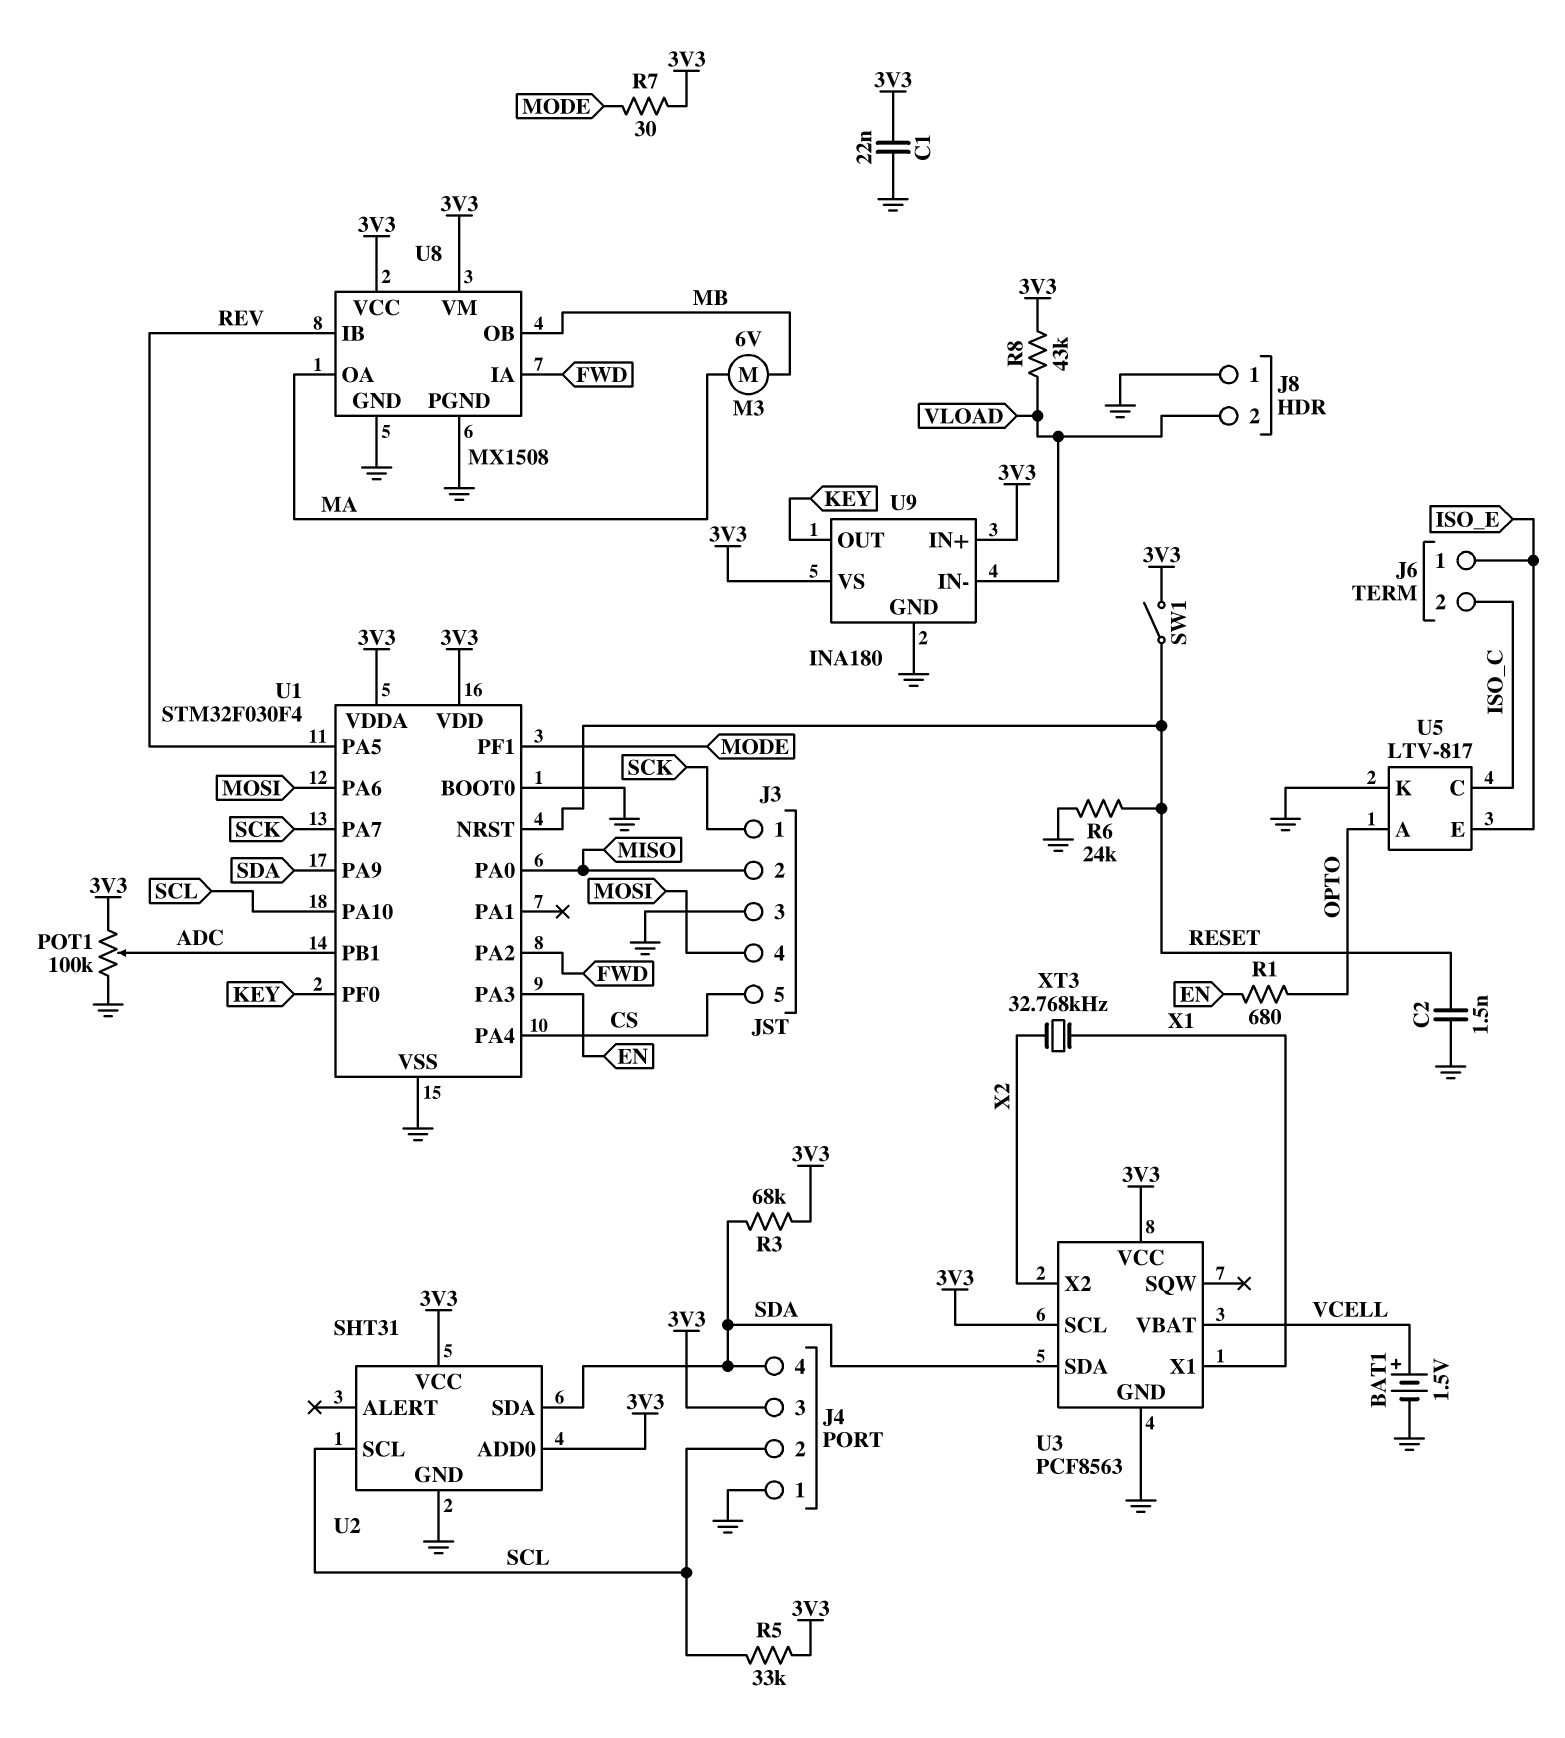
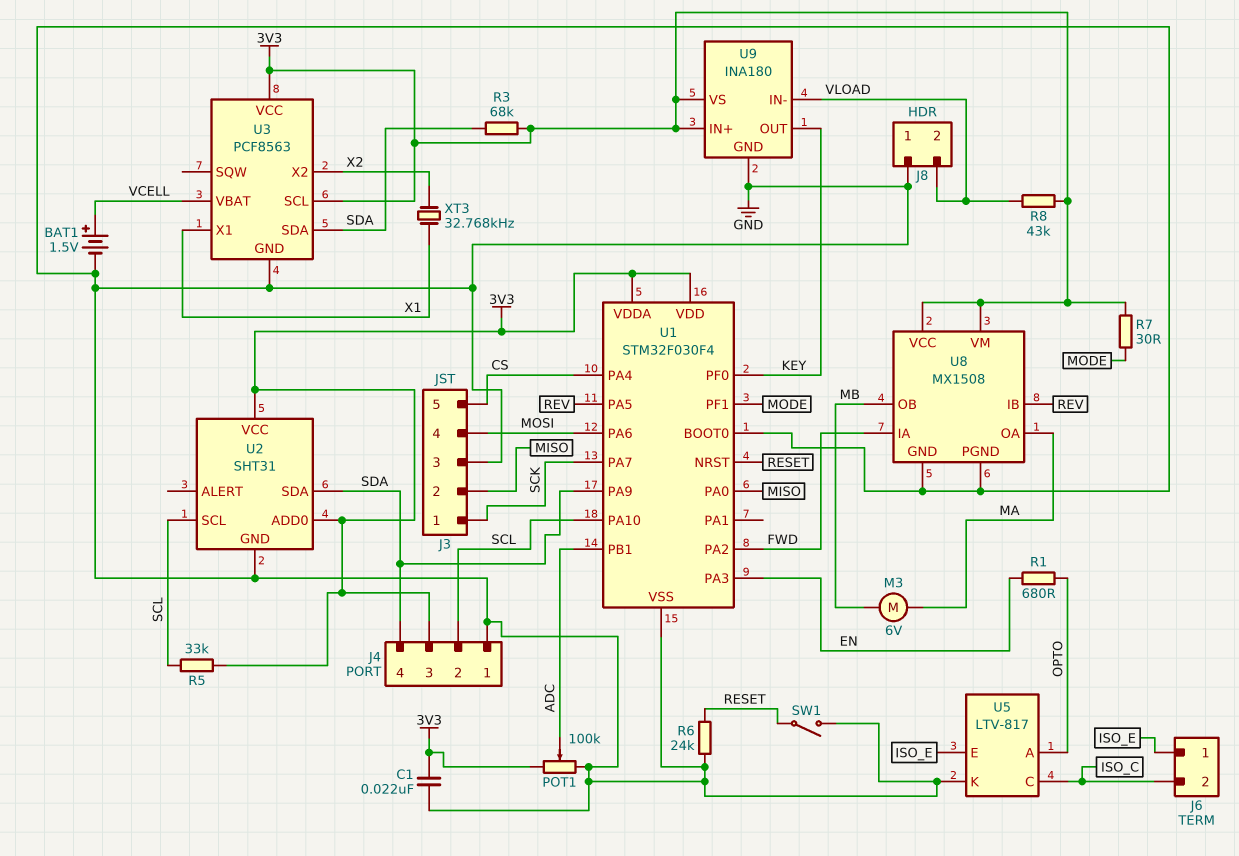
C2: 1.5nF (GND, RESET) -> none
SW1: switch (3V3, RESET) -> switch (GND, RESET)

